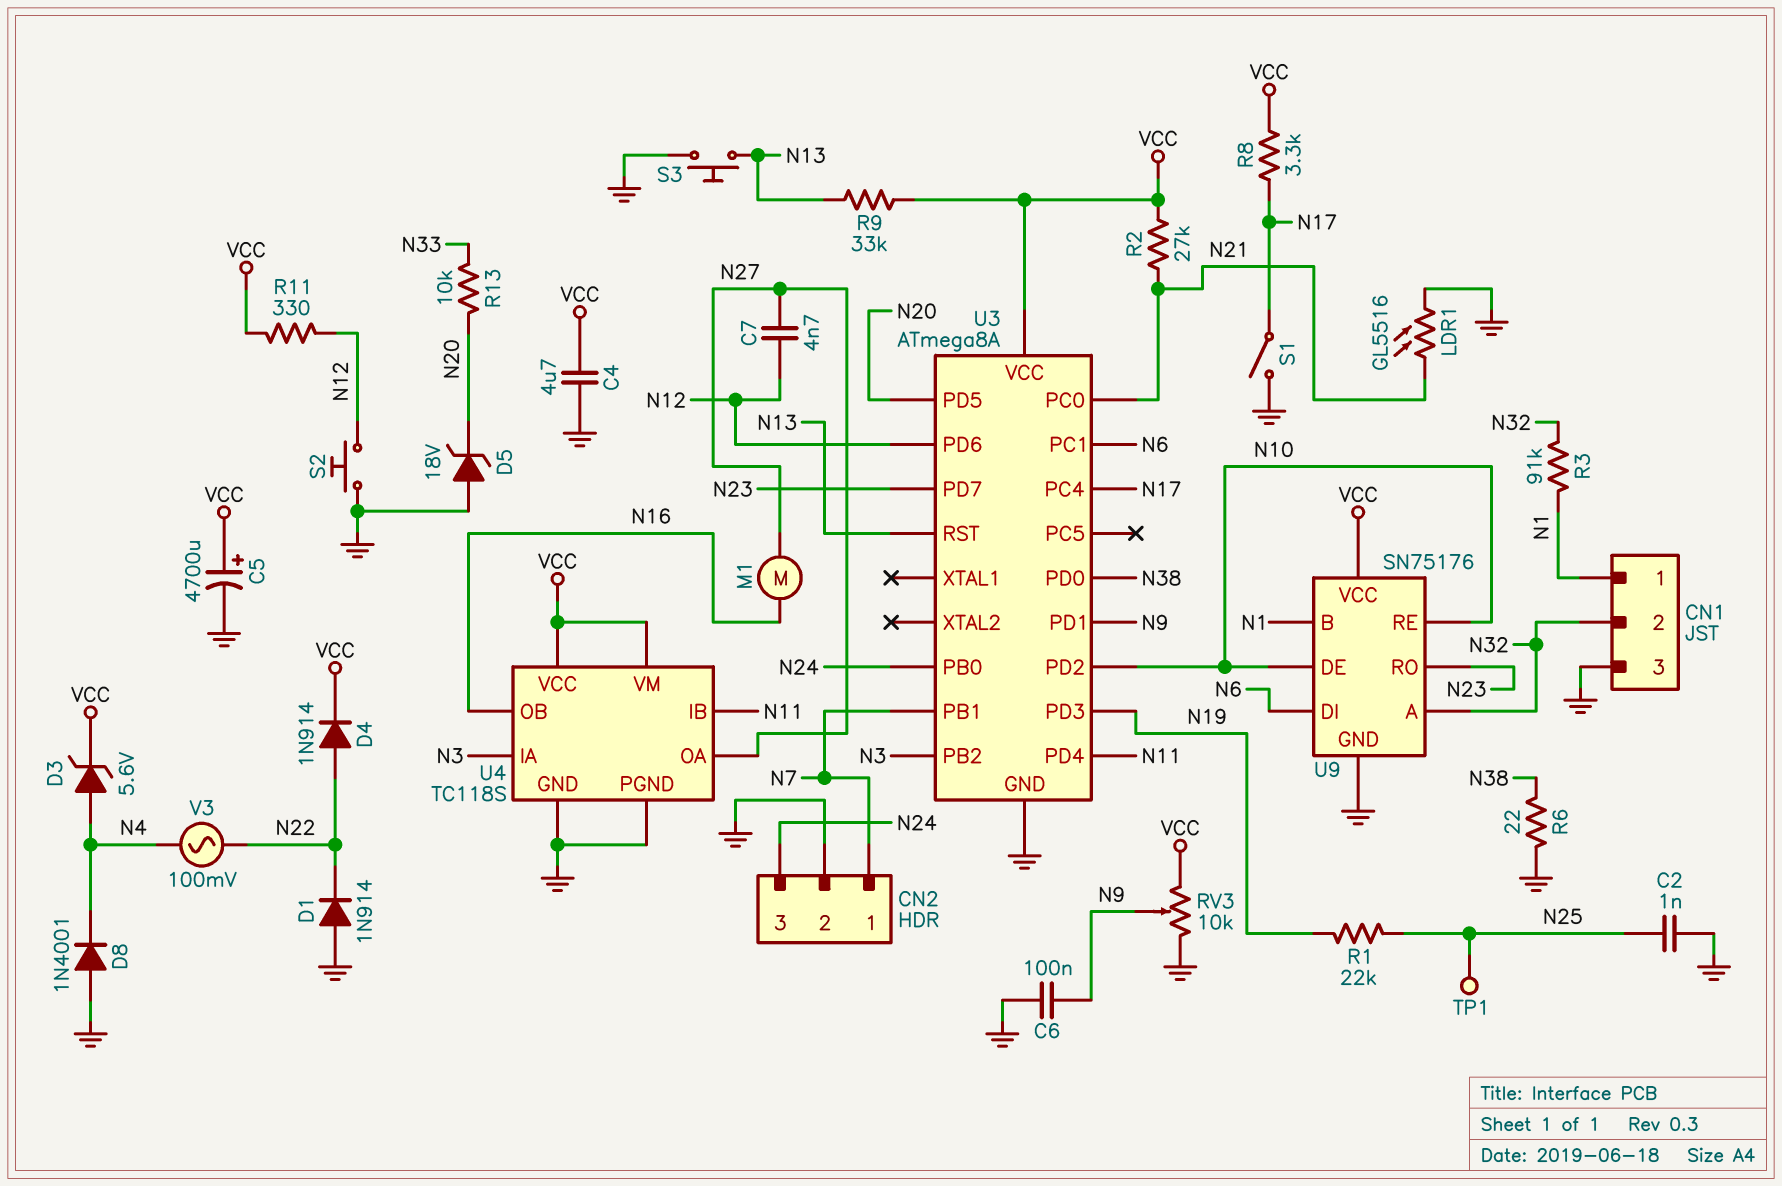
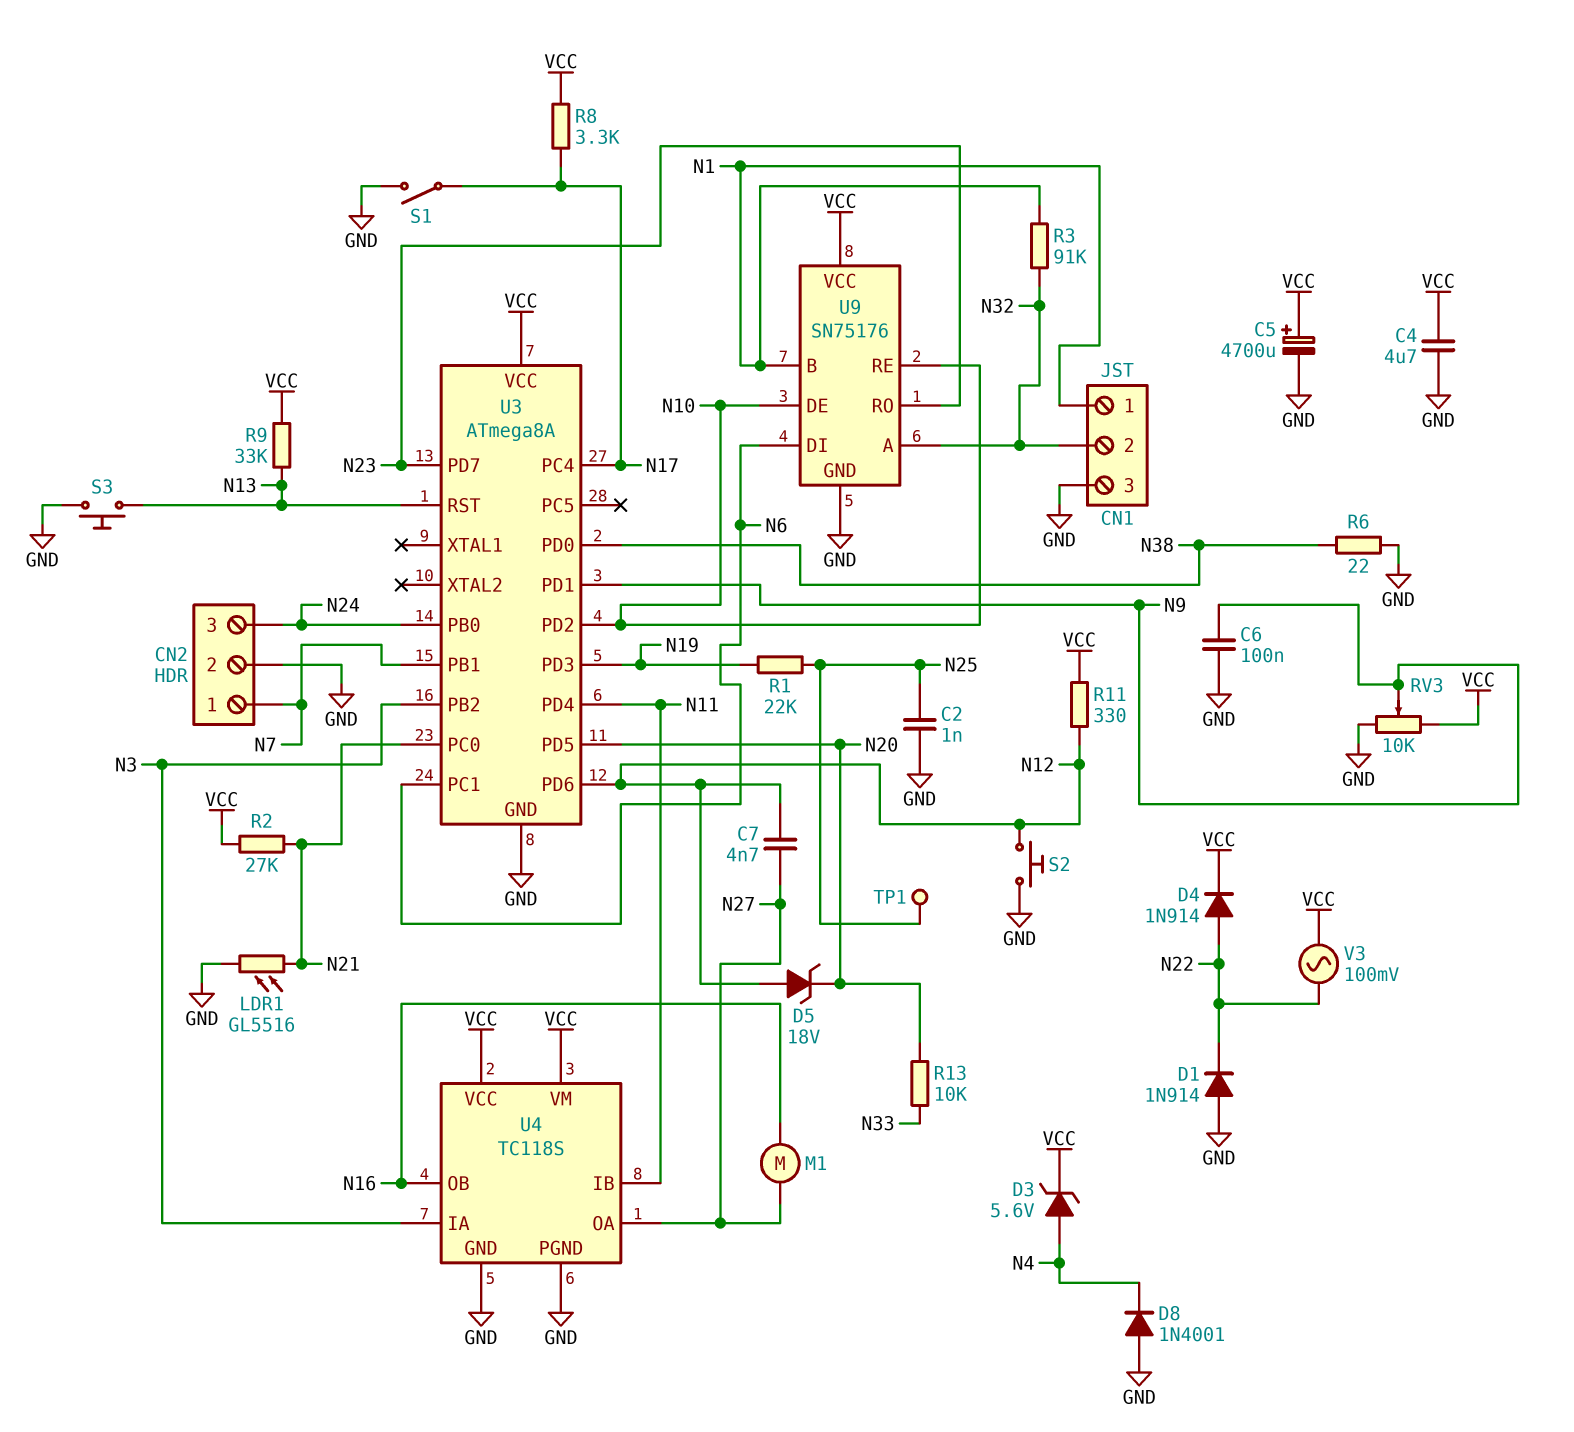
D5: zener 18V (A GND, K N20) -> zener 18V (A N12, K N20)
V3: AC 100mV (N4, N22) -> AC 100mV (N22, VCC)

